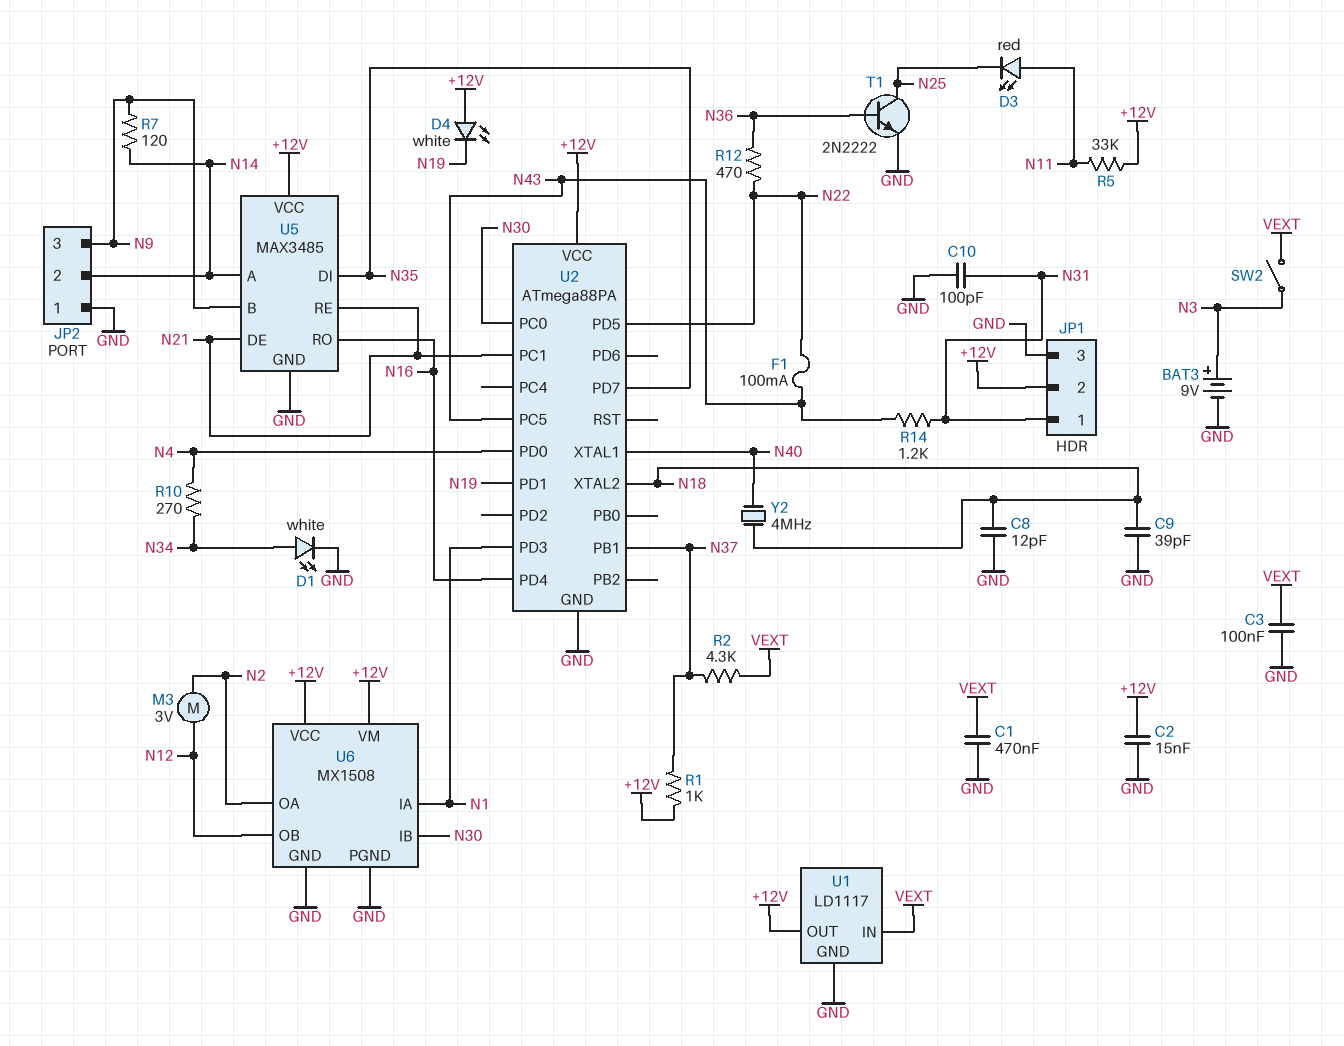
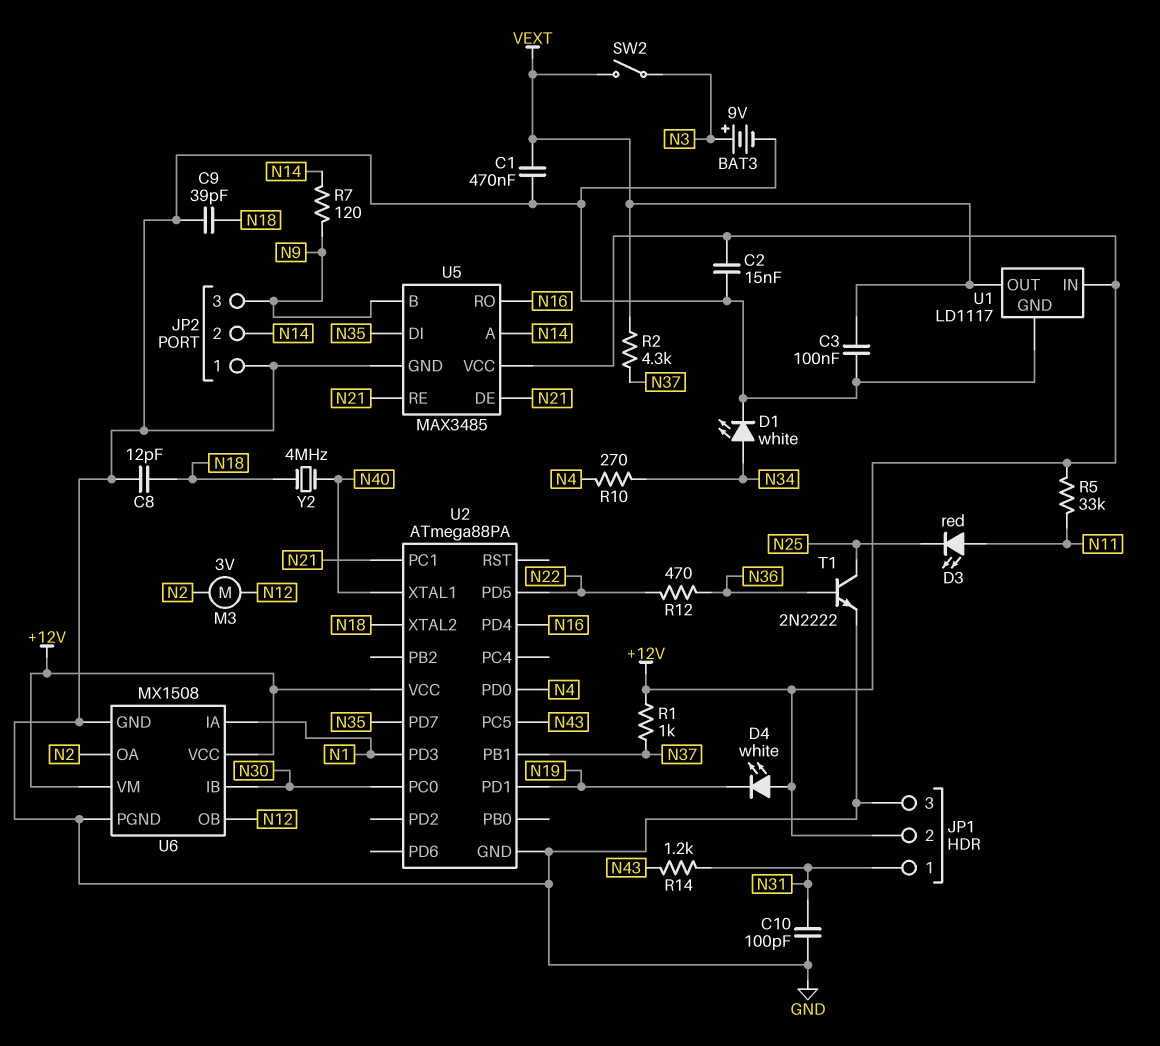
F1: 100mA (N22, N43) -> none
U1 pin IN: VEXT -> +12V
U1 pin OUT: +12V -> VEXT

